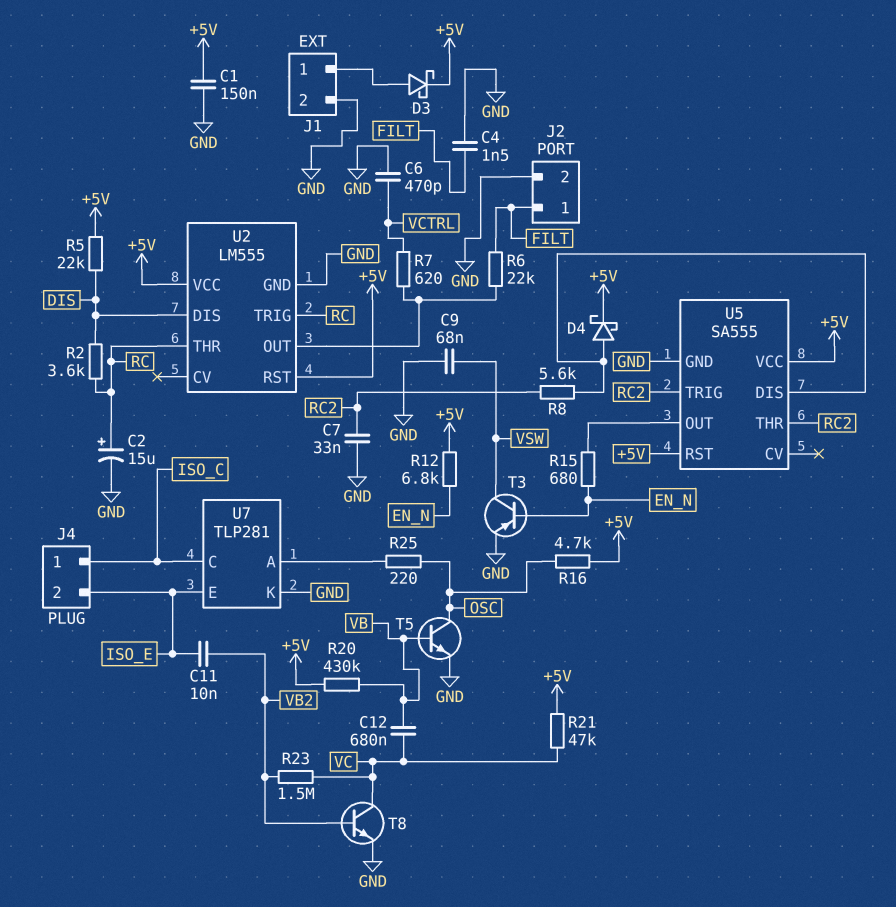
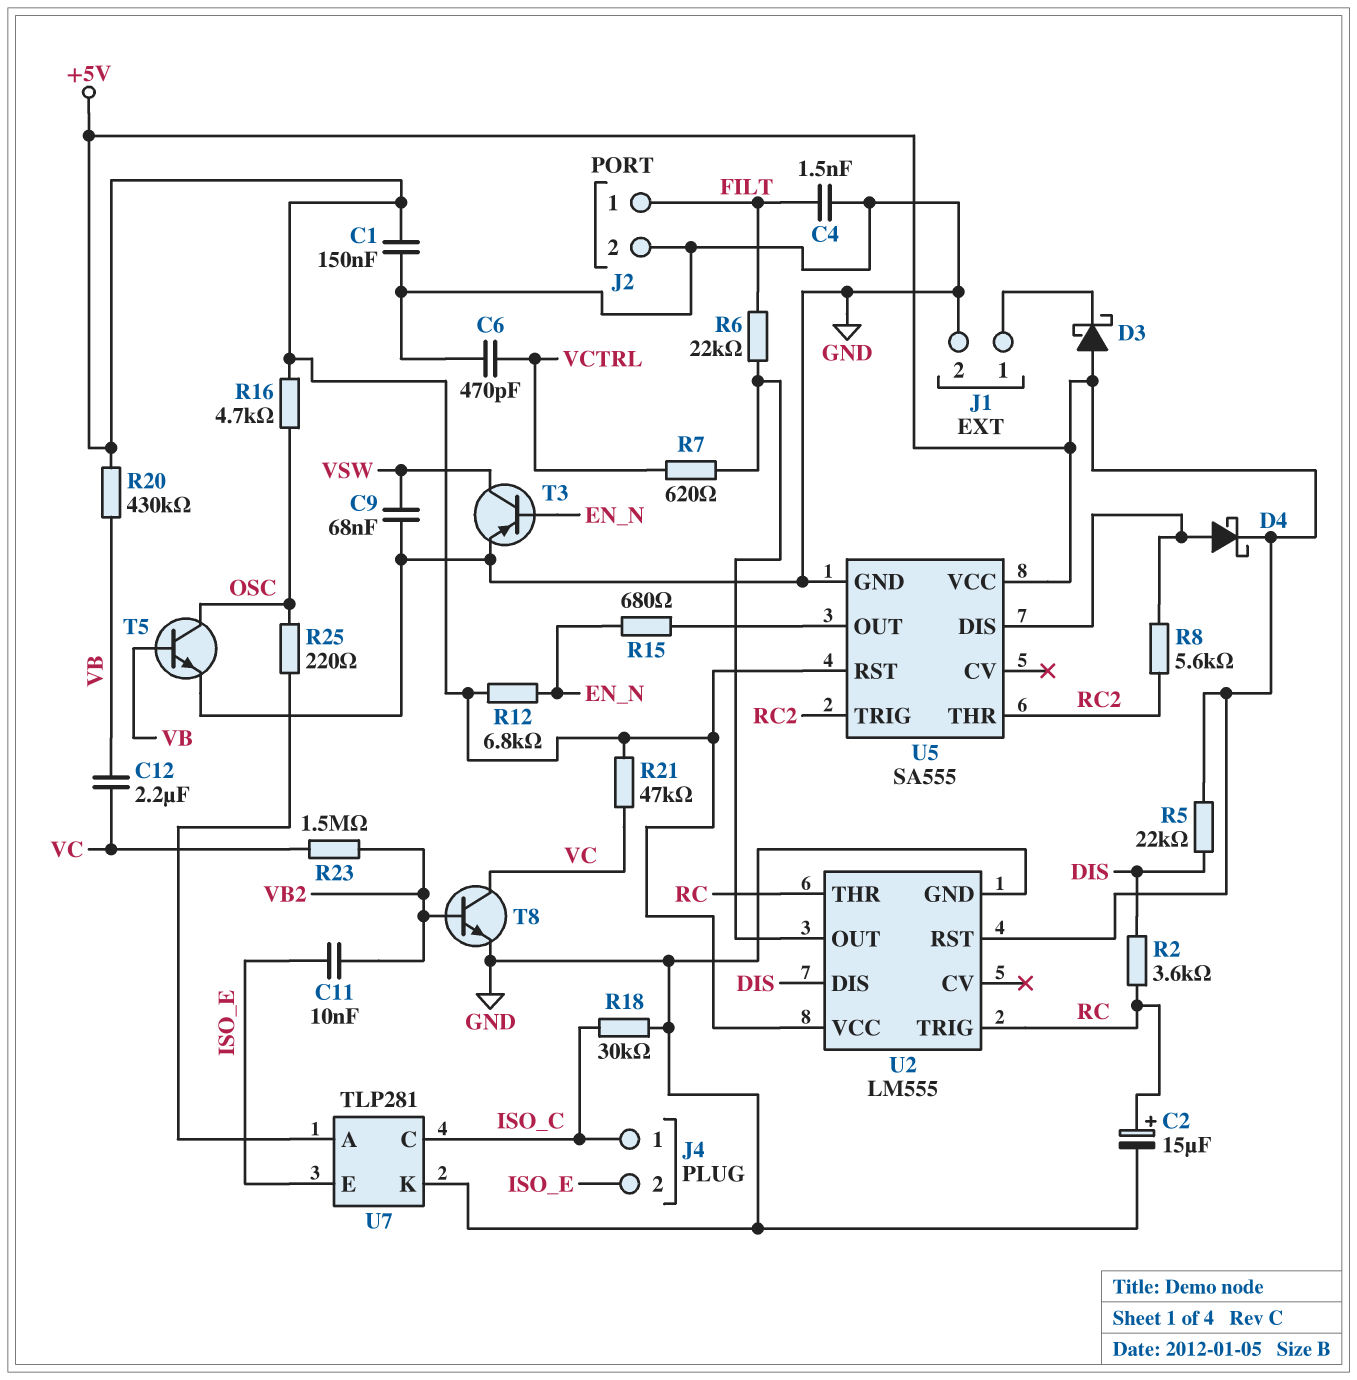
C7: 33nF (GND, RC2) -> none
C12: 680nF (VB, VC) -> 2.2uF (VB, VC)
D3: schottky (A J1/1, K +5V) -> schottky (A +5V, K J1/1)
R18: none -> 30k (GND, ISO_C)

